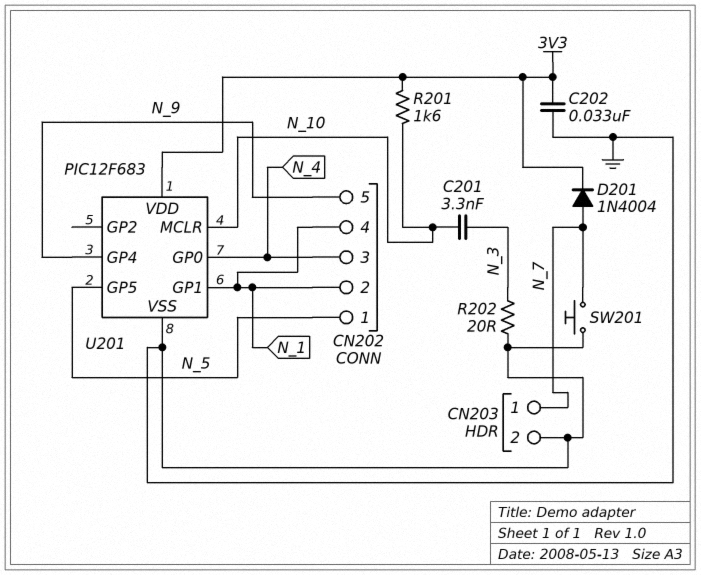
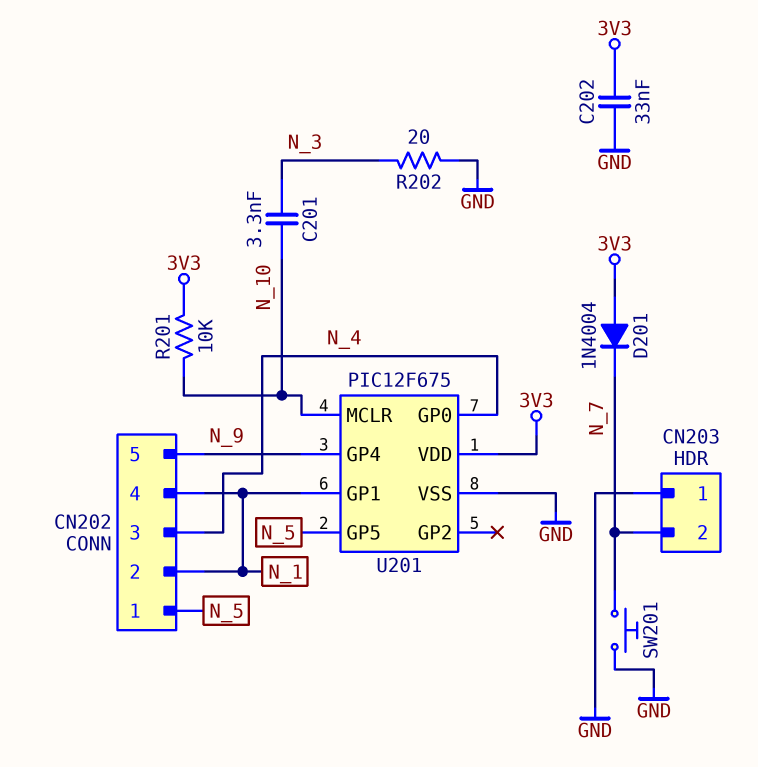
CN203 pin 1: N_7 -> GND
CN203 pin 2: GND -> N_7
D201: diode 1N4004 (A N_7, K 3V3) -> diode 1N4004 (A 3V3, K N_7)
R201: 1.6k (3V3, N_10) -> 10k (3V3, N_10)
U201: PIC12F683 -> PIC12F675

